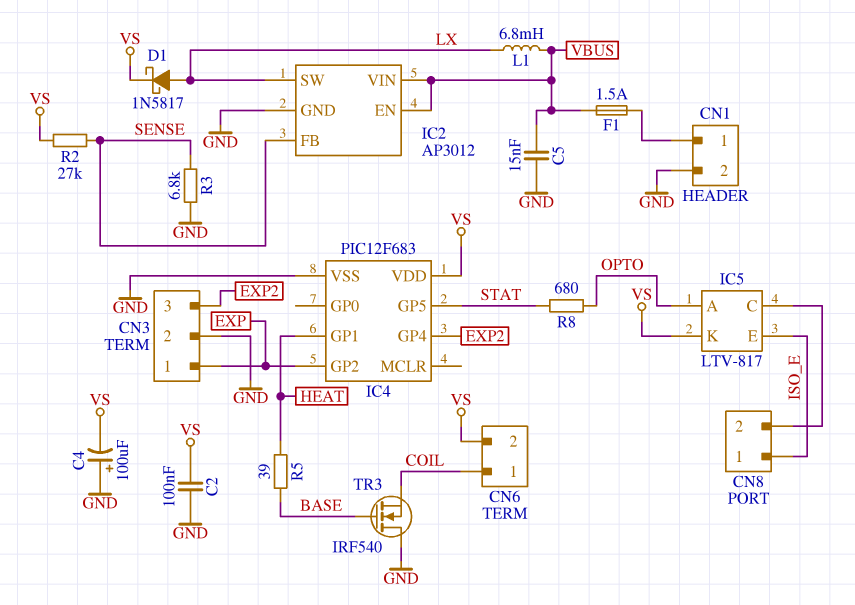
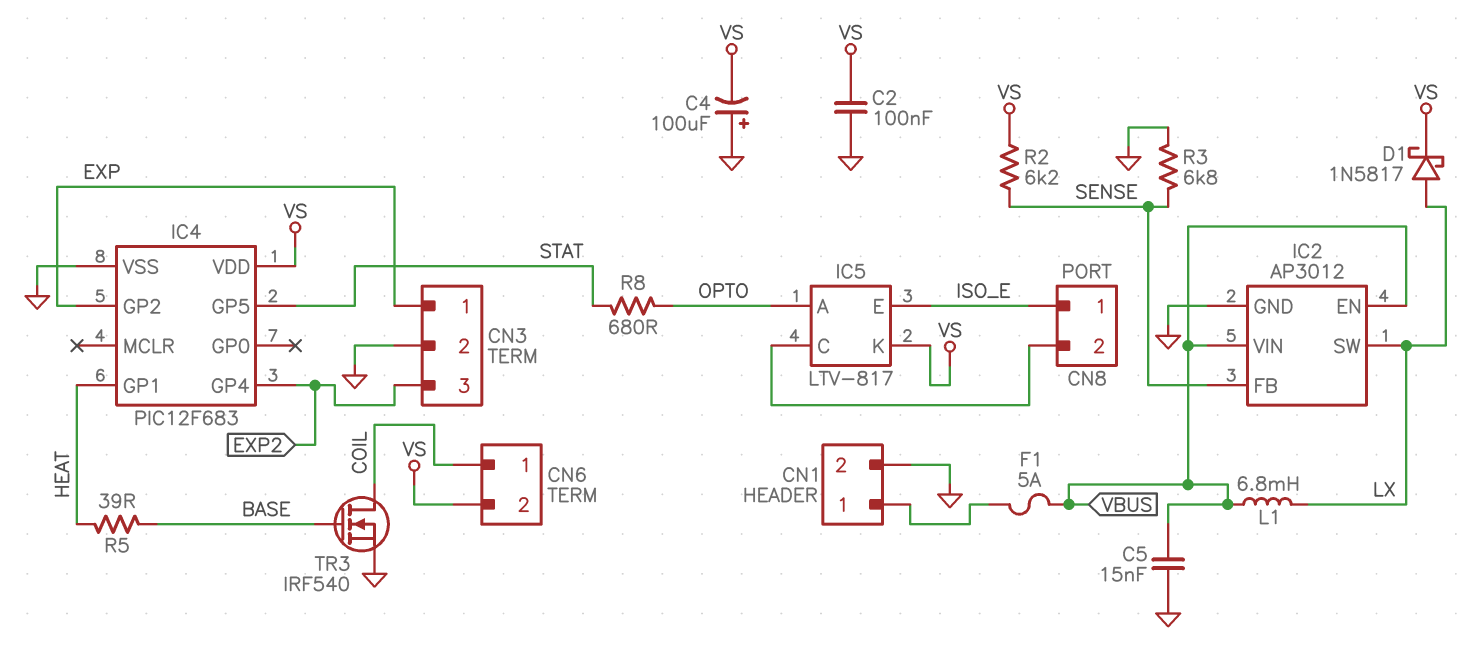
F1: 1.5A (CN1/1, VBUS) -> 5A (CN1/1, VBUS)
R2: 27k (SENSE, VS) -> 6.2k (SENSE, VS)
TR3: NMOS IRF540 (G BASE, D GND, S COIL) -> NMOS IRF540 (G BASE, D COIL, S GND)

